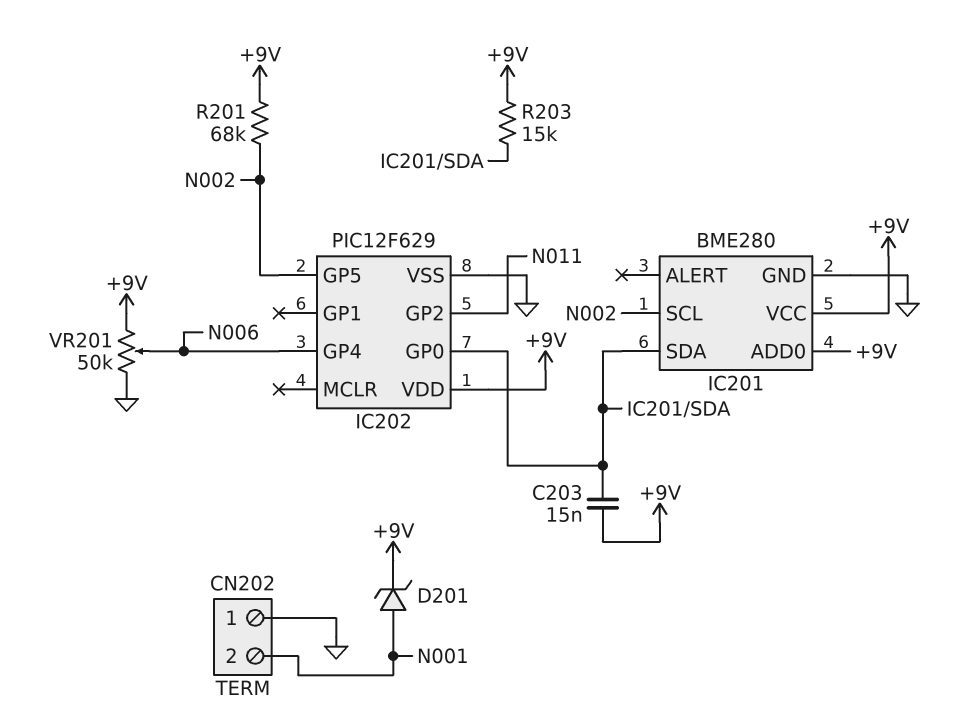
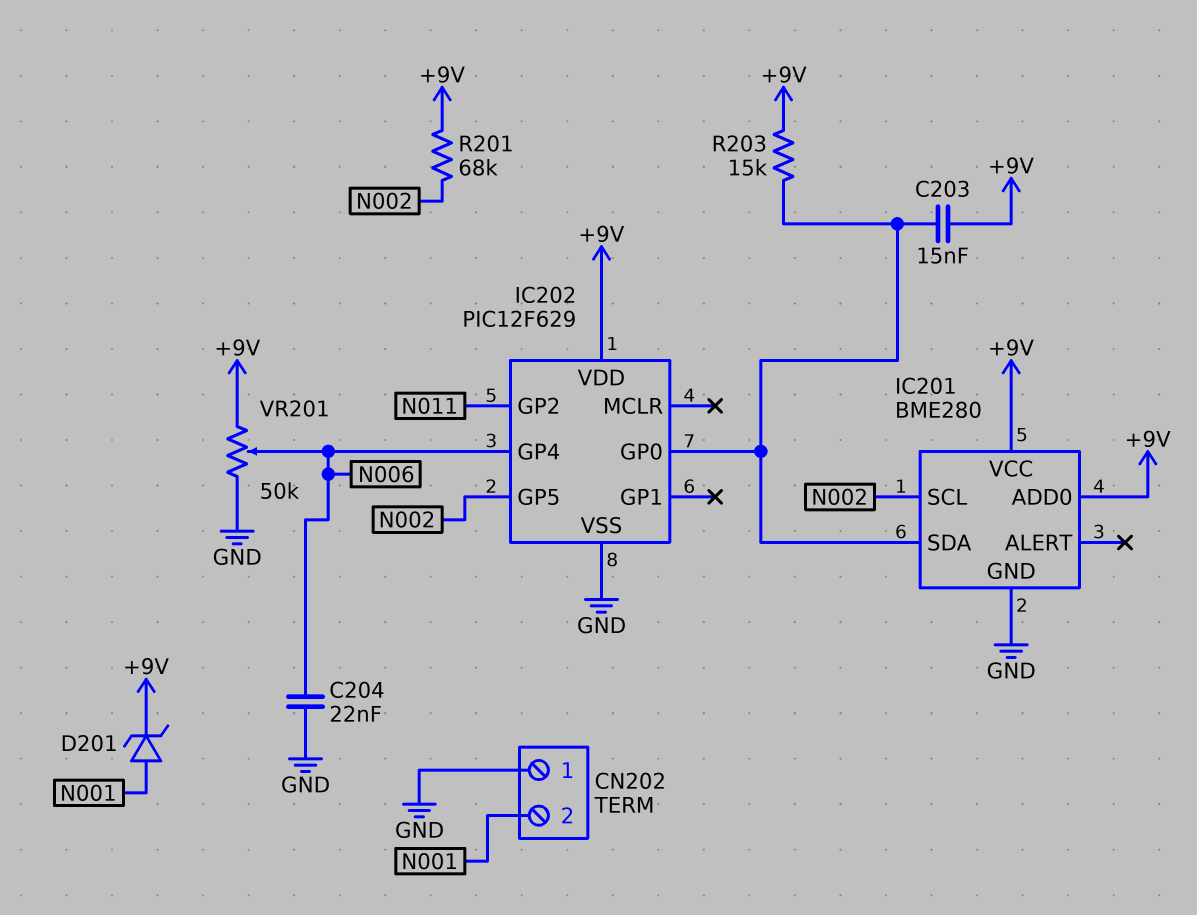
C204: none -> 22nF (GND, N006)

